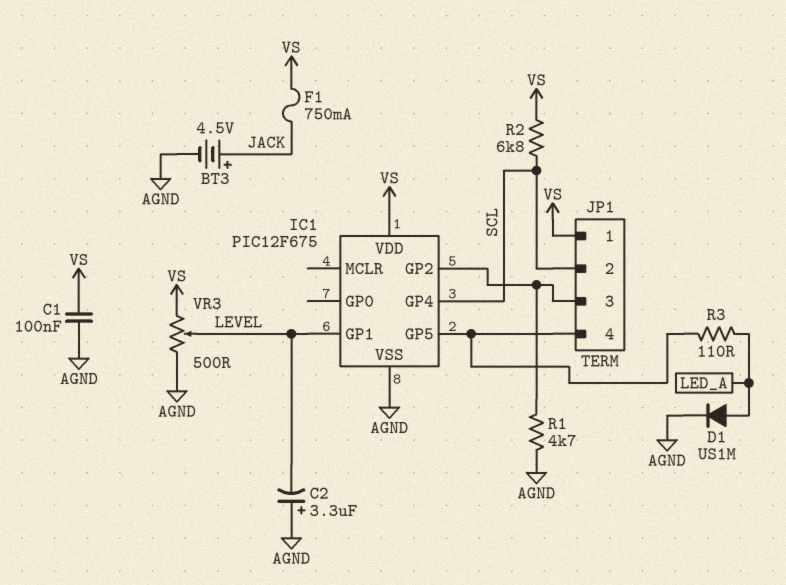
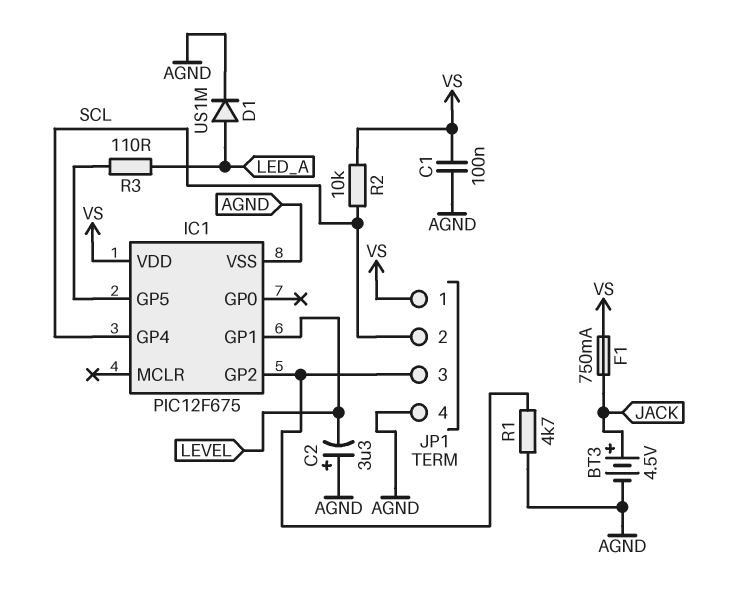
JP1 pin 4: IC1/GP5 -> AGND
R2: 6.8k (SCL, VS) -> 10k (SCL, VS)
VR3: 500 (AGND, VS, wiper LEVEL) -> none

